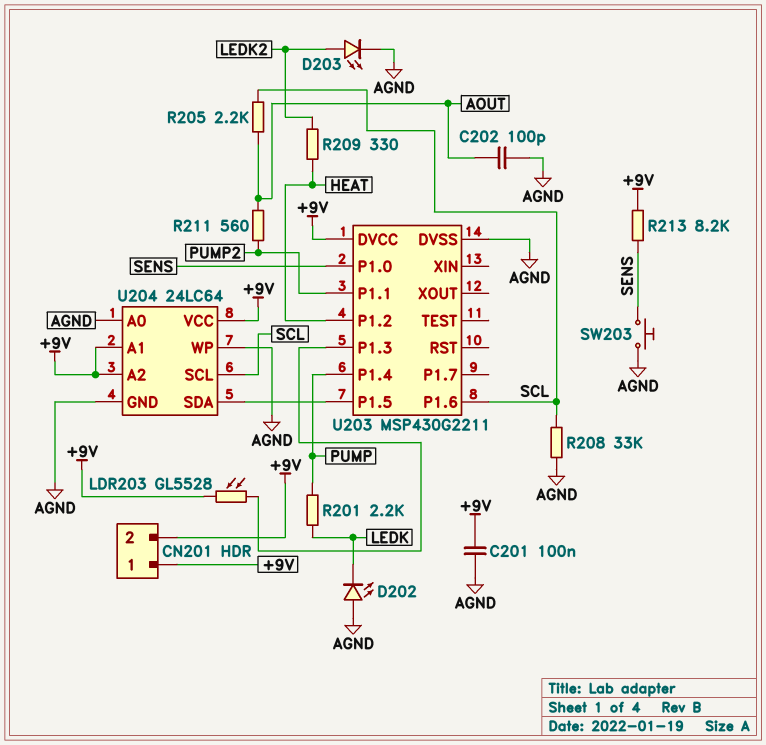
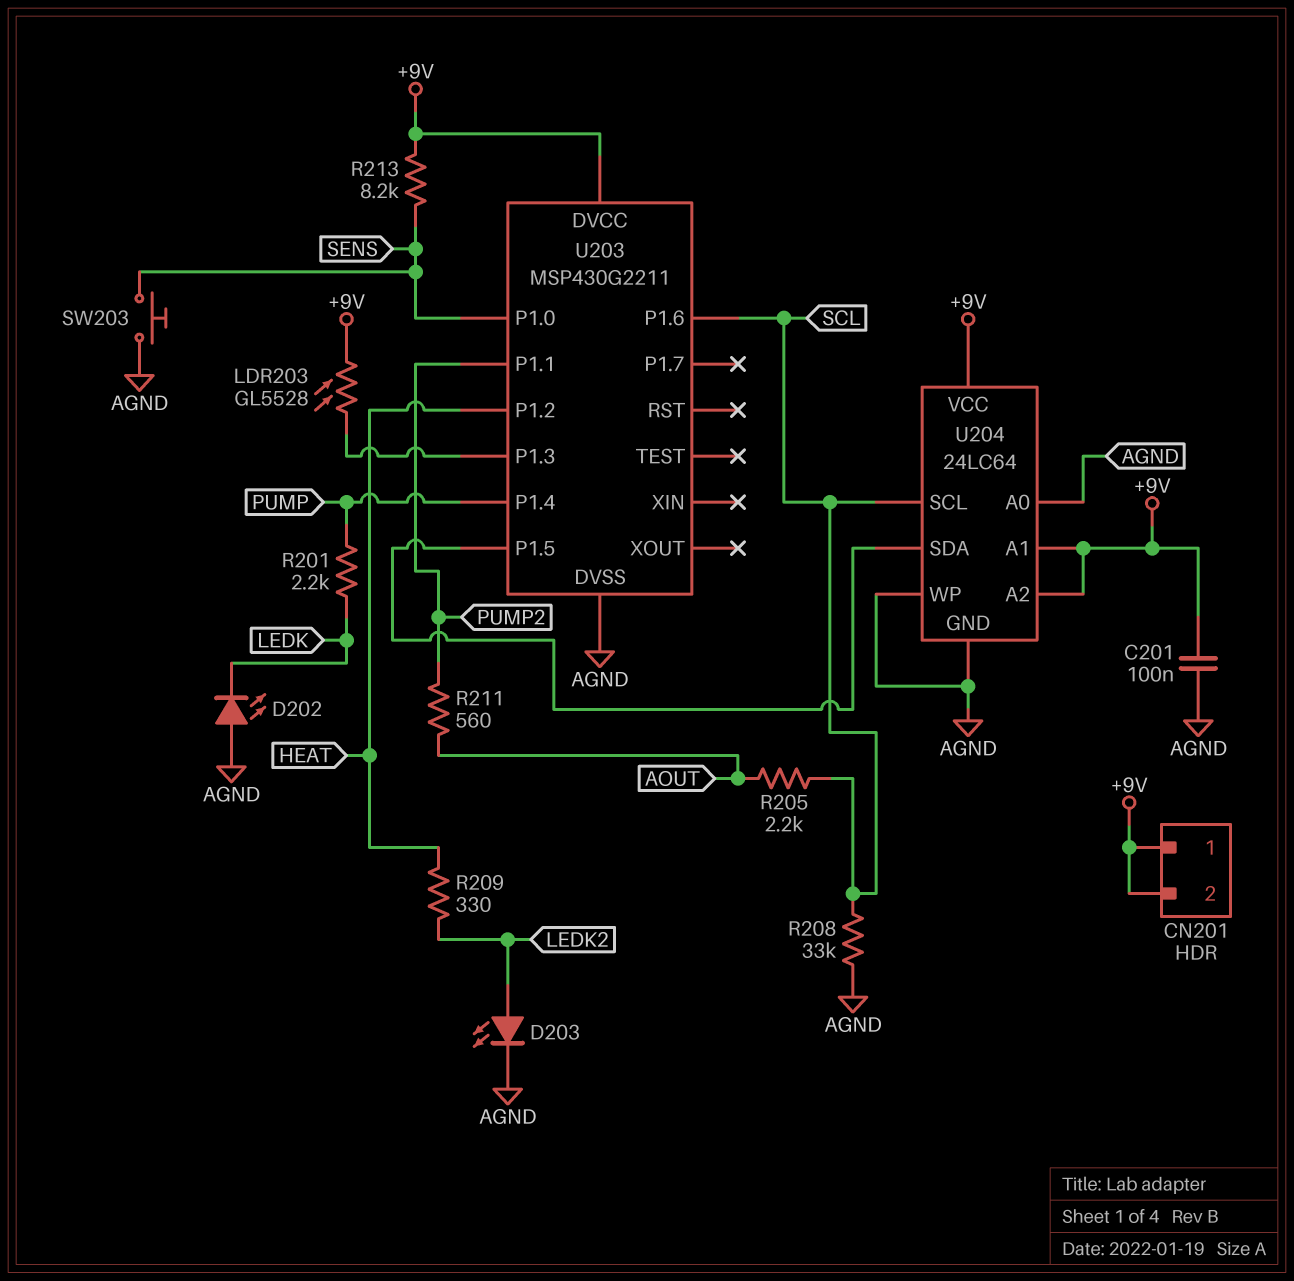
C202: 100pF (AGND, AOUT) -> none

